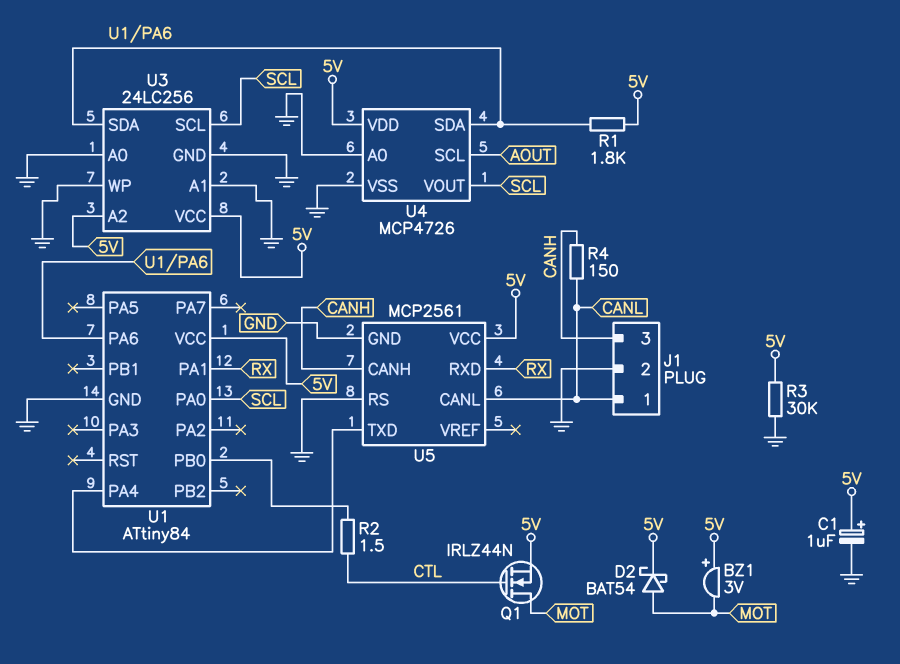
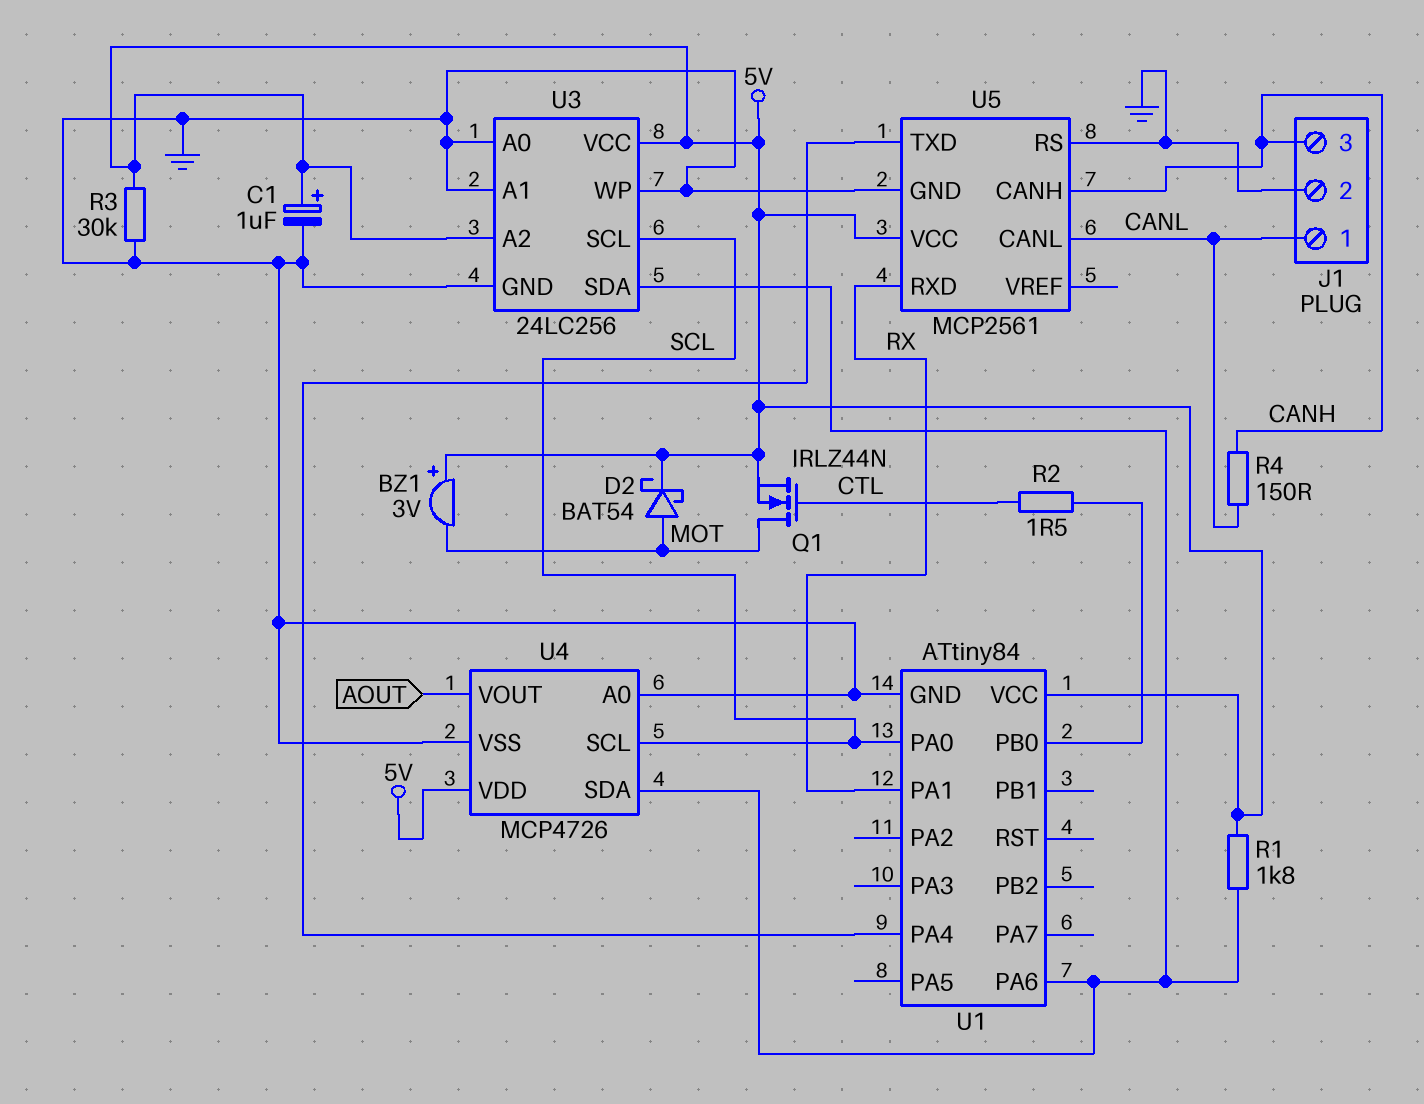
U4 pin SCL: AOUT -> SCL
U4 pin VOUT: SCL -> AOUT

